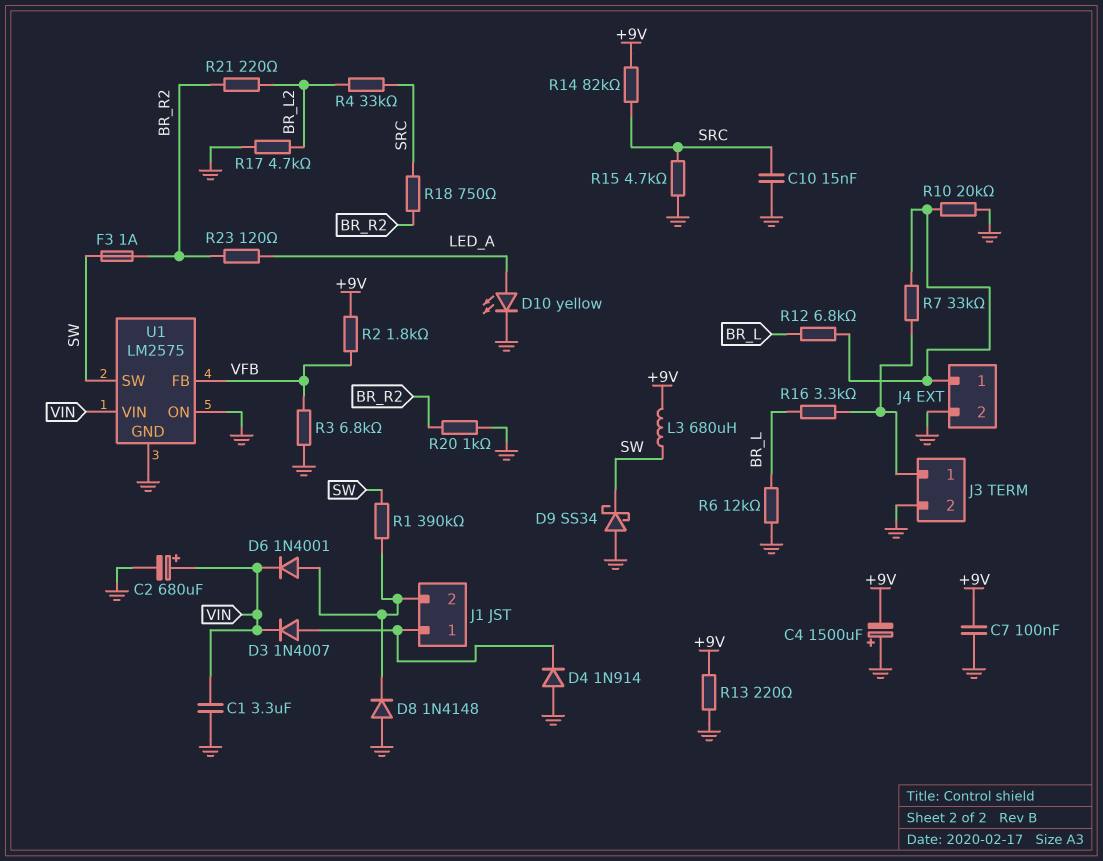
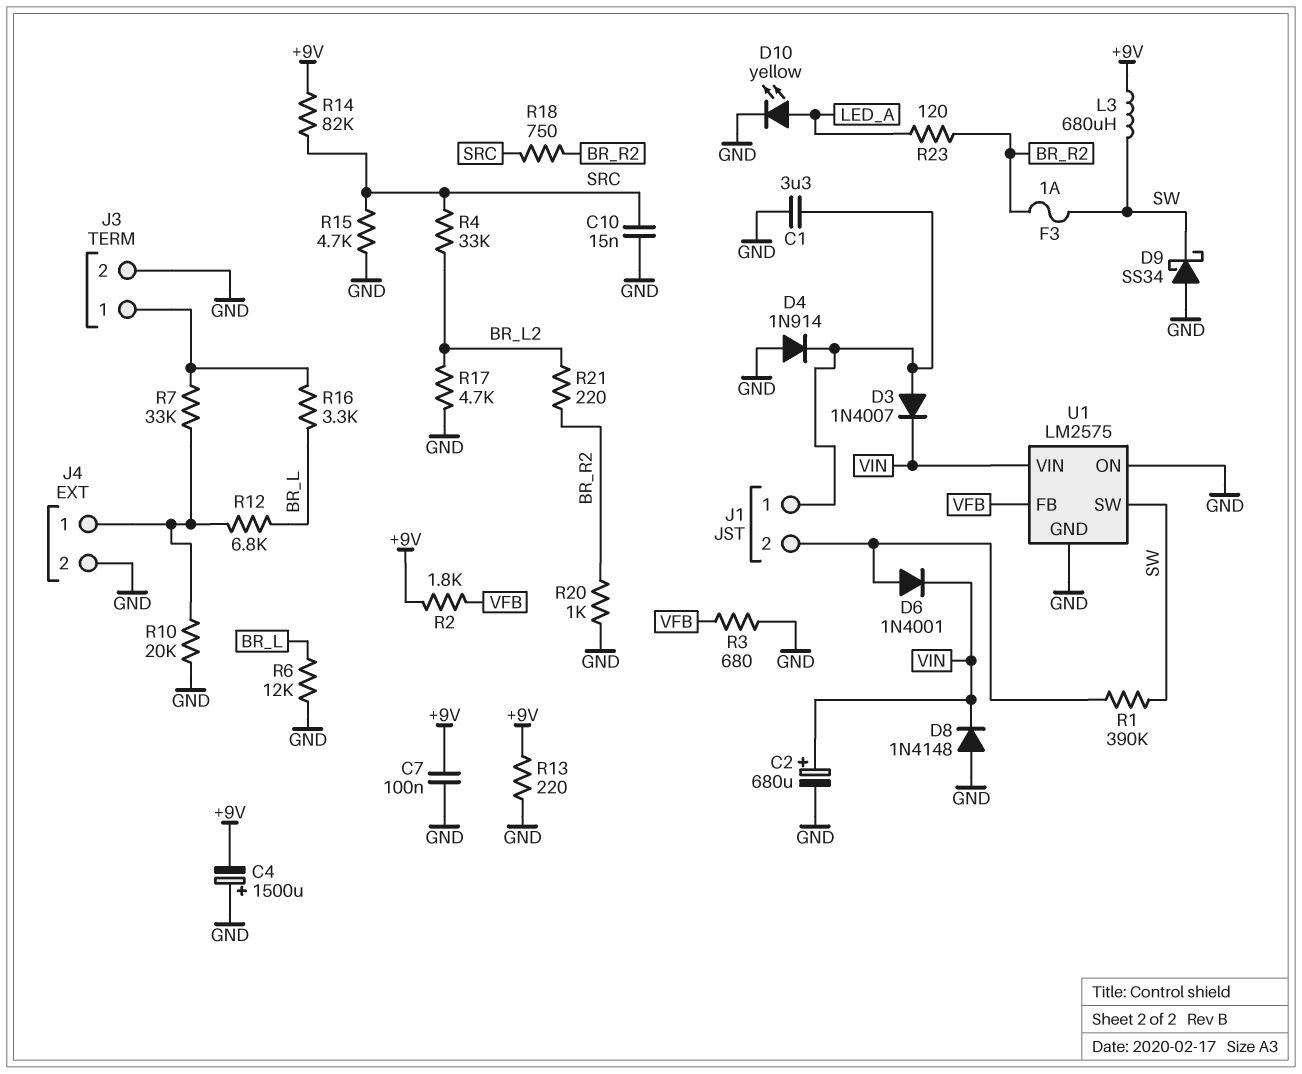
C1: 3.3uF (GND, VIN) -> 3.3uF (GND, J1/1)
D8: diode 1N4148 (A GND, K J1/2) -> diode 1N4148 (A GND, K VIN)
R3: 6.8k (GND, VFB) -> 680 (GND, VFB)

